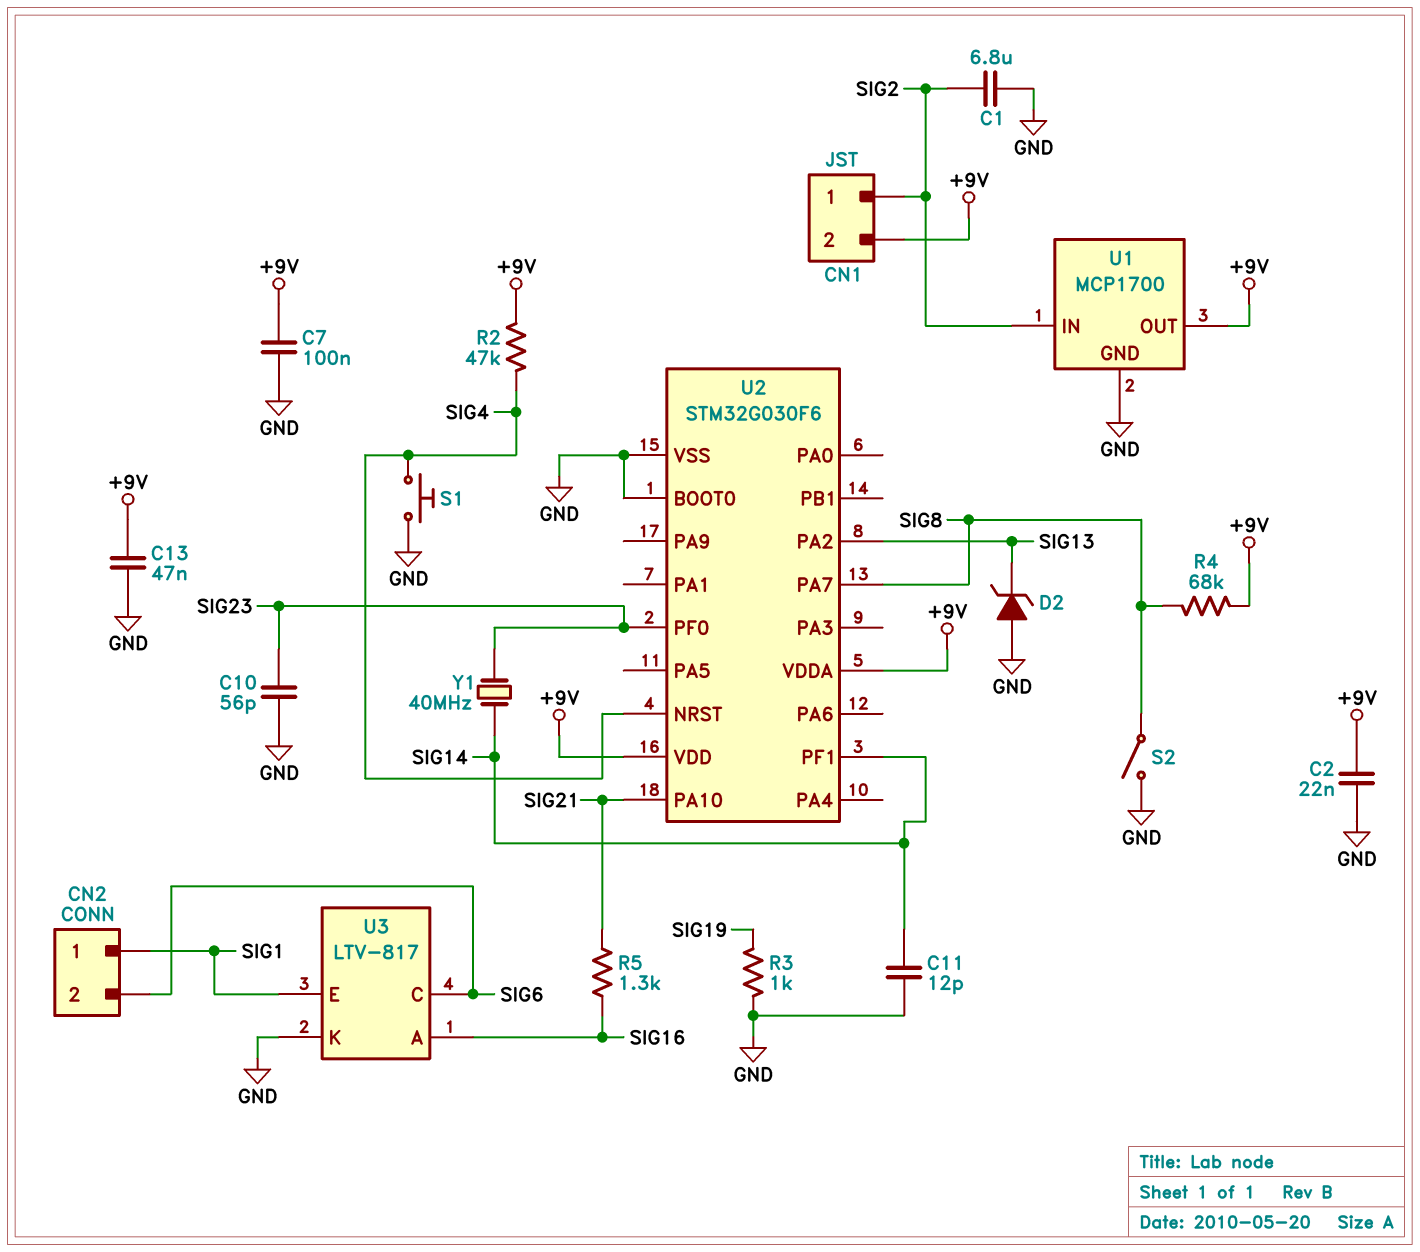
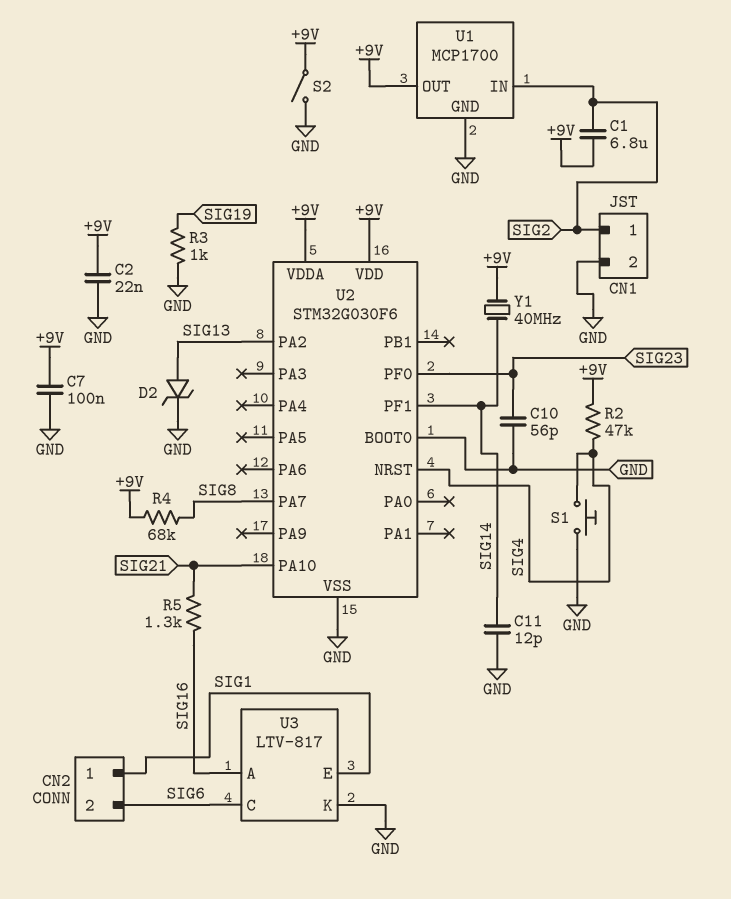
C1: 6.8uF (GND, SIG2) -> 6.8uF (+9V, SIG2)
C13: 47nF (+9V, GND) -> none
CN1 pin 2: +9V -> GND
D2: zener (A GND, K SIG13) -> zener (A SIG13, K GND)
S2: switch (GND, SIG8) -> switch (+9V, GND)
Y1: 40MHz (SIG14, SIG23) -> 40MHz (+9V, SIG14)

